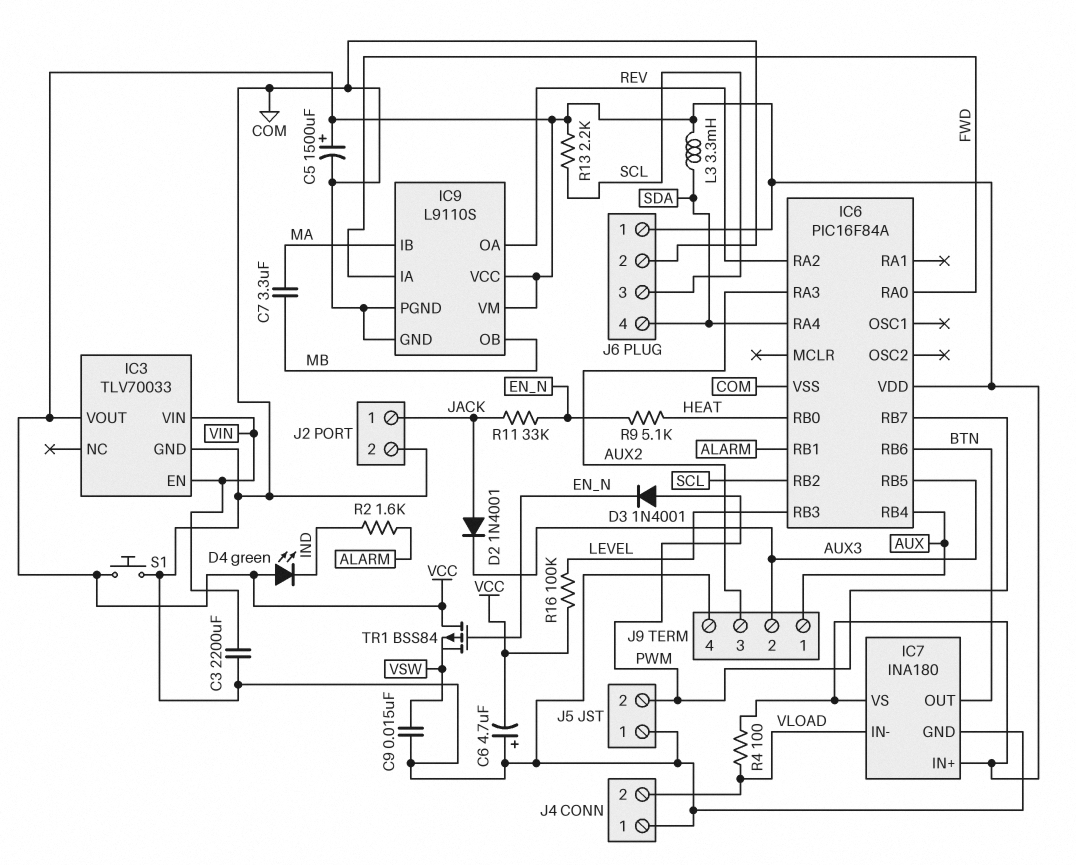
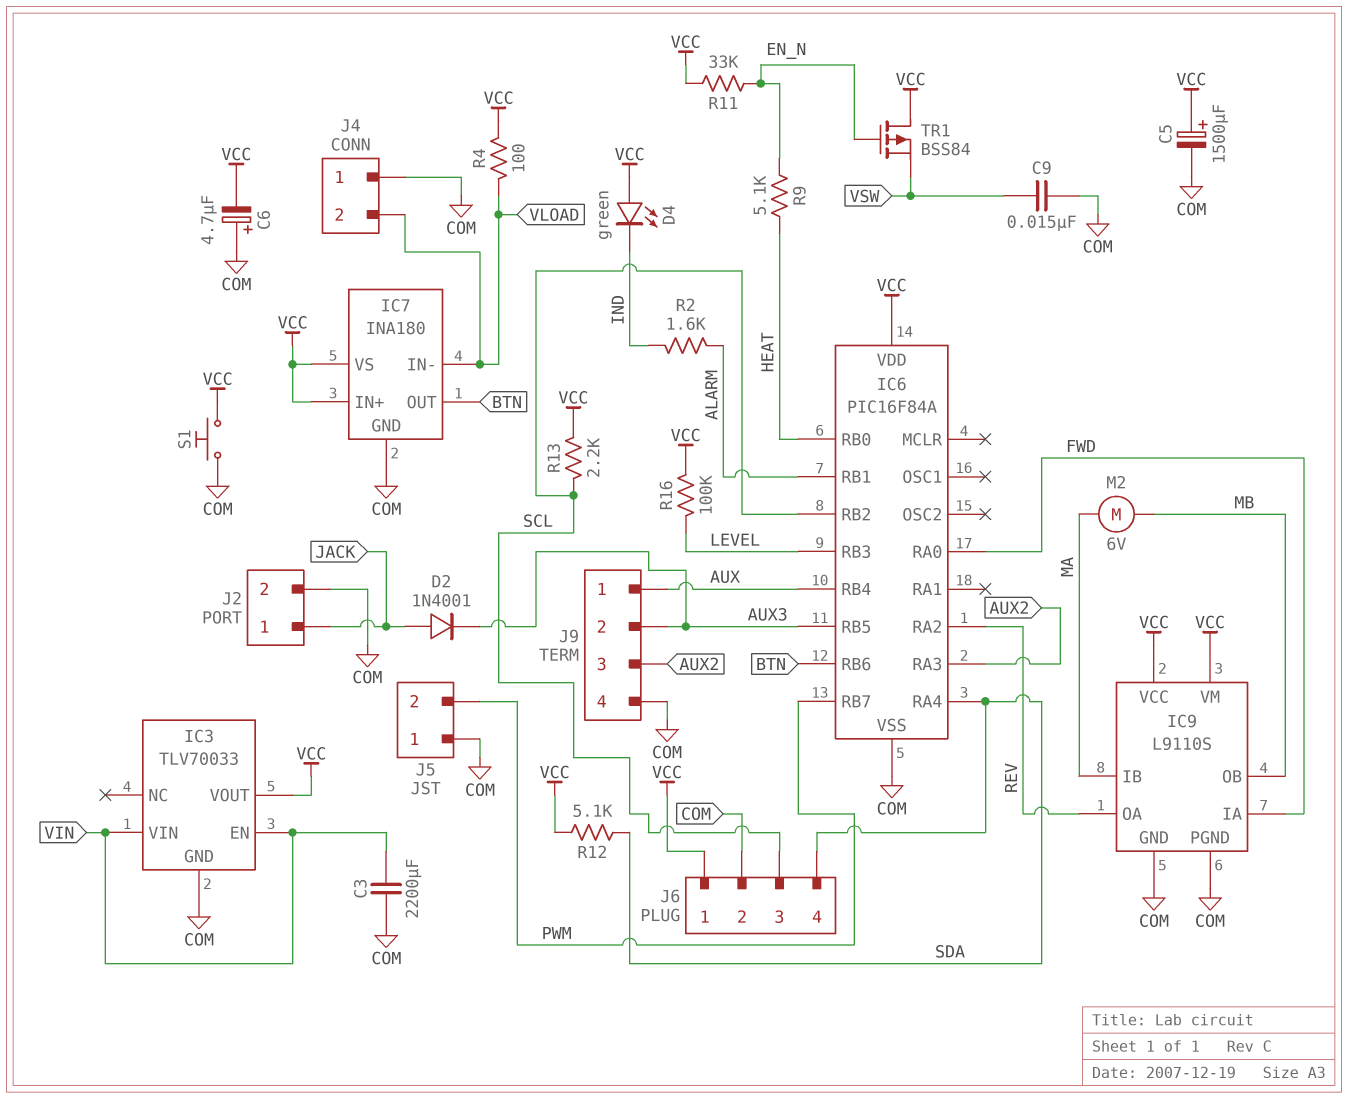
C7: 3.3uF (MA, MB) -> none
D3: diode 1N4001 (A PWM, K EN_N) -> none
L3: 3.3mH (SDA, VCC) -> none
M2: none -> motor 6V (MA, MB)
R11: 33k (EN_N, JACK) -> 33k (EN_N, VCC)
R12: none -> 5.1k (SDA, VCC)

